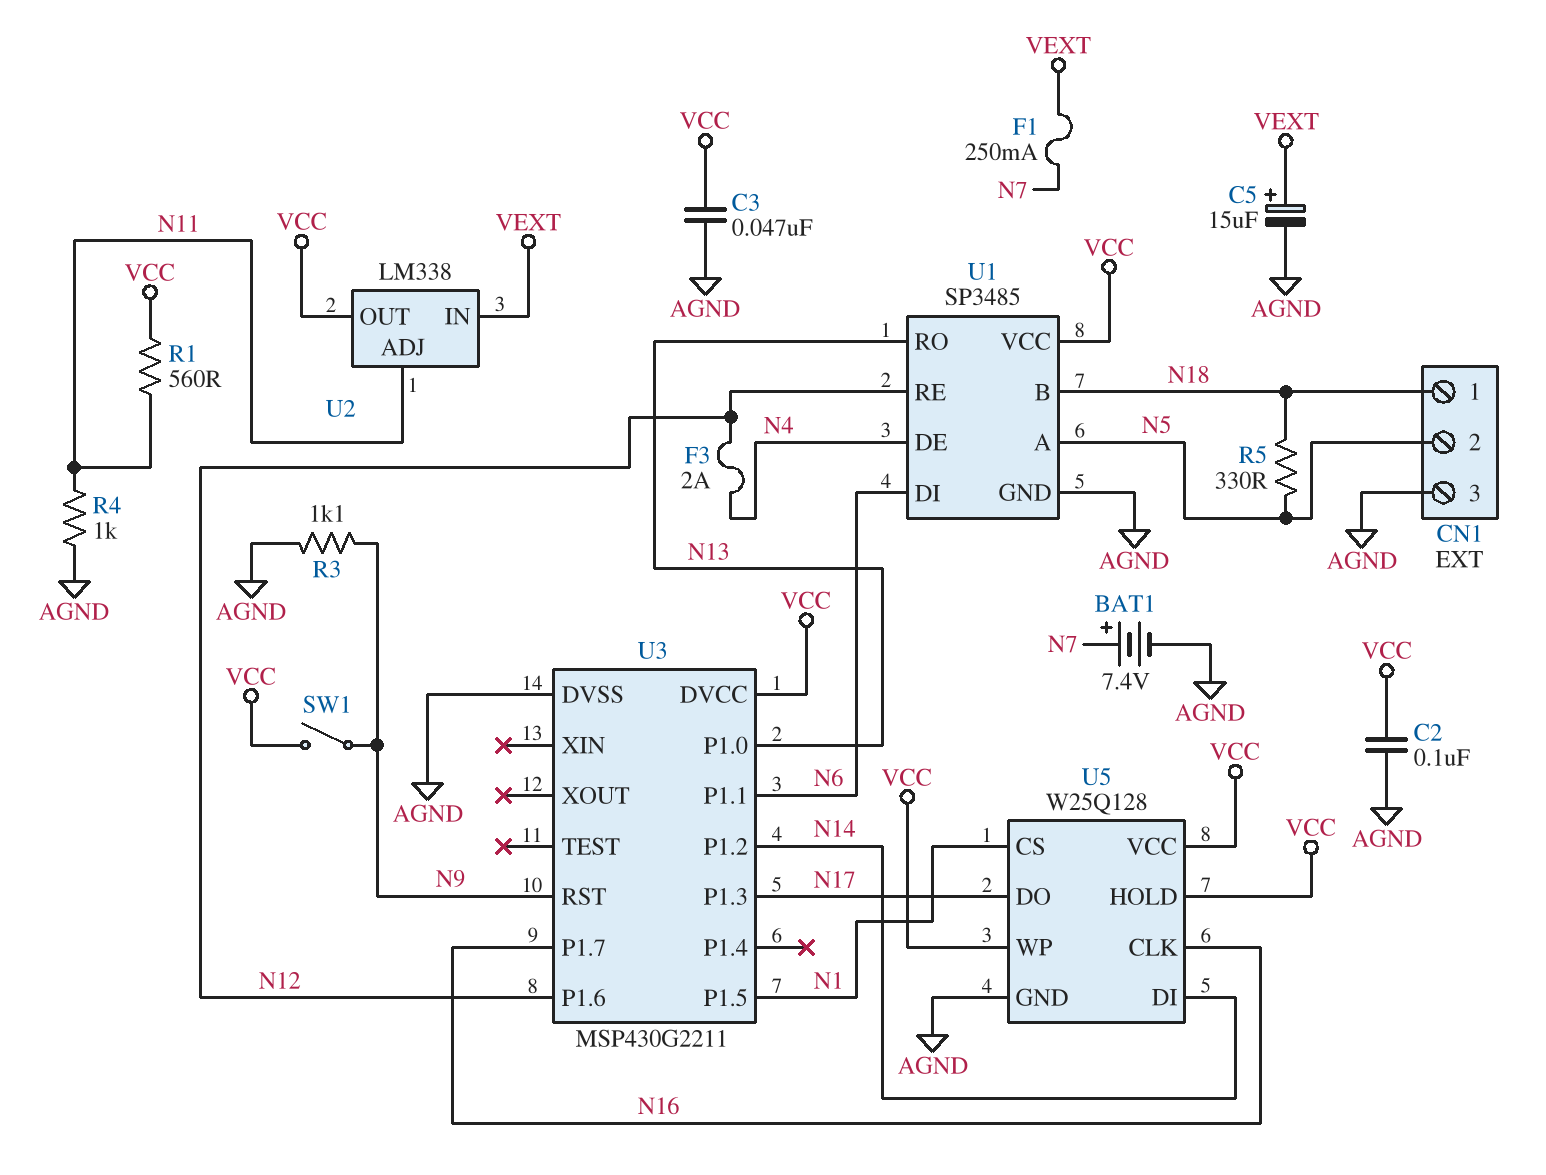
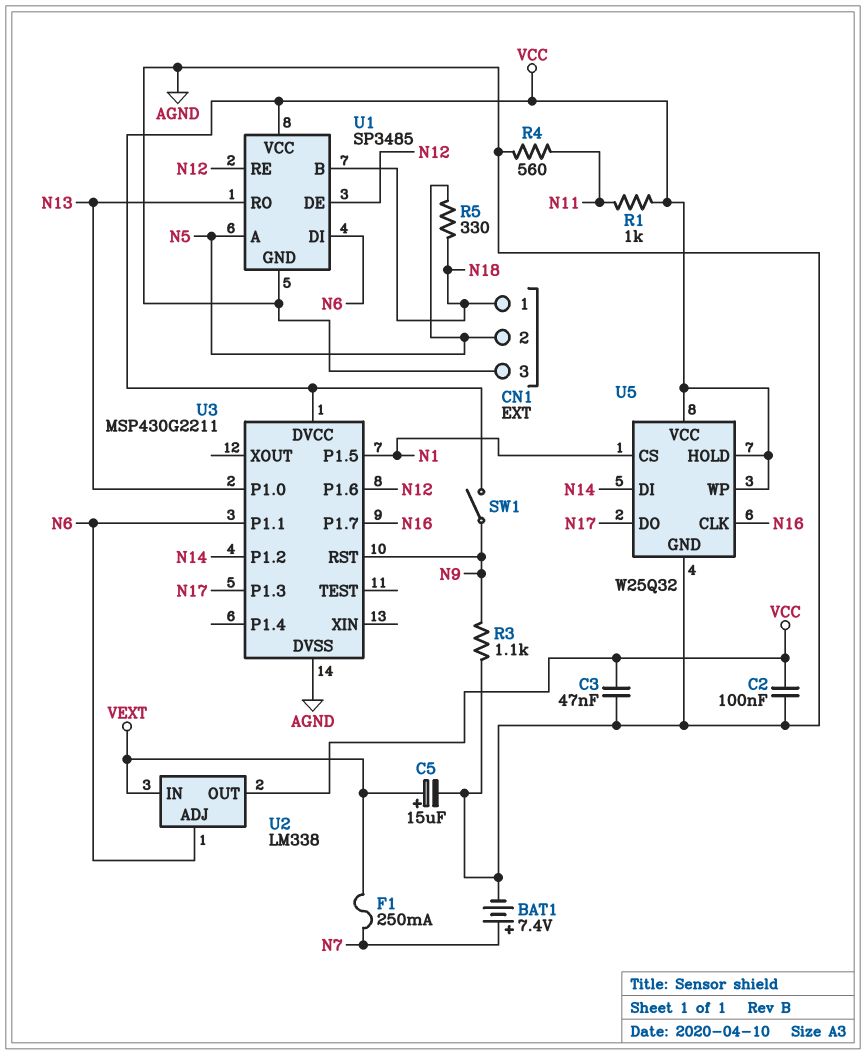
F3: 2A (N4, N12) -> none
R1: 560 (N11, VCC) -> 1k (N11, VCC)
R4: 1k (AGND, N11) -> 560 (AGND, N11)
U1 pin DE: N4 -> N12
U2 pin ADJ: N11 -> N6
U5: W25Q128 -> W25Q32

